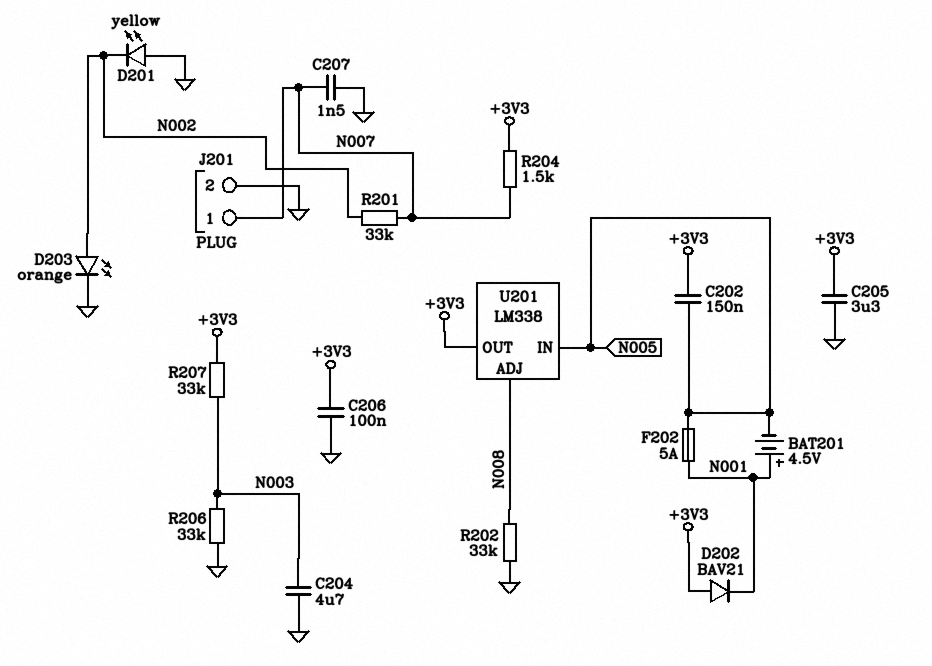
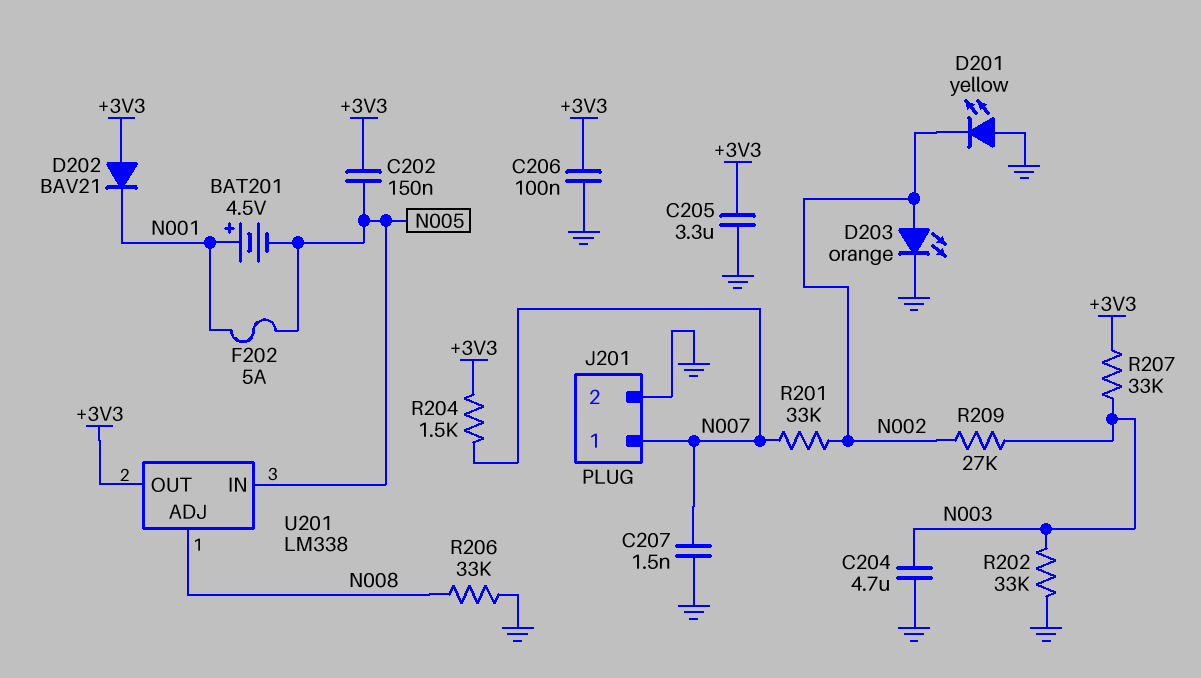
R202: 33k (GND, N008) -> 33k (GND, N003)
R206: 33k (GND, N003) -> 33k (GND, N008)
R209: none -> 27k (N002, N003)

